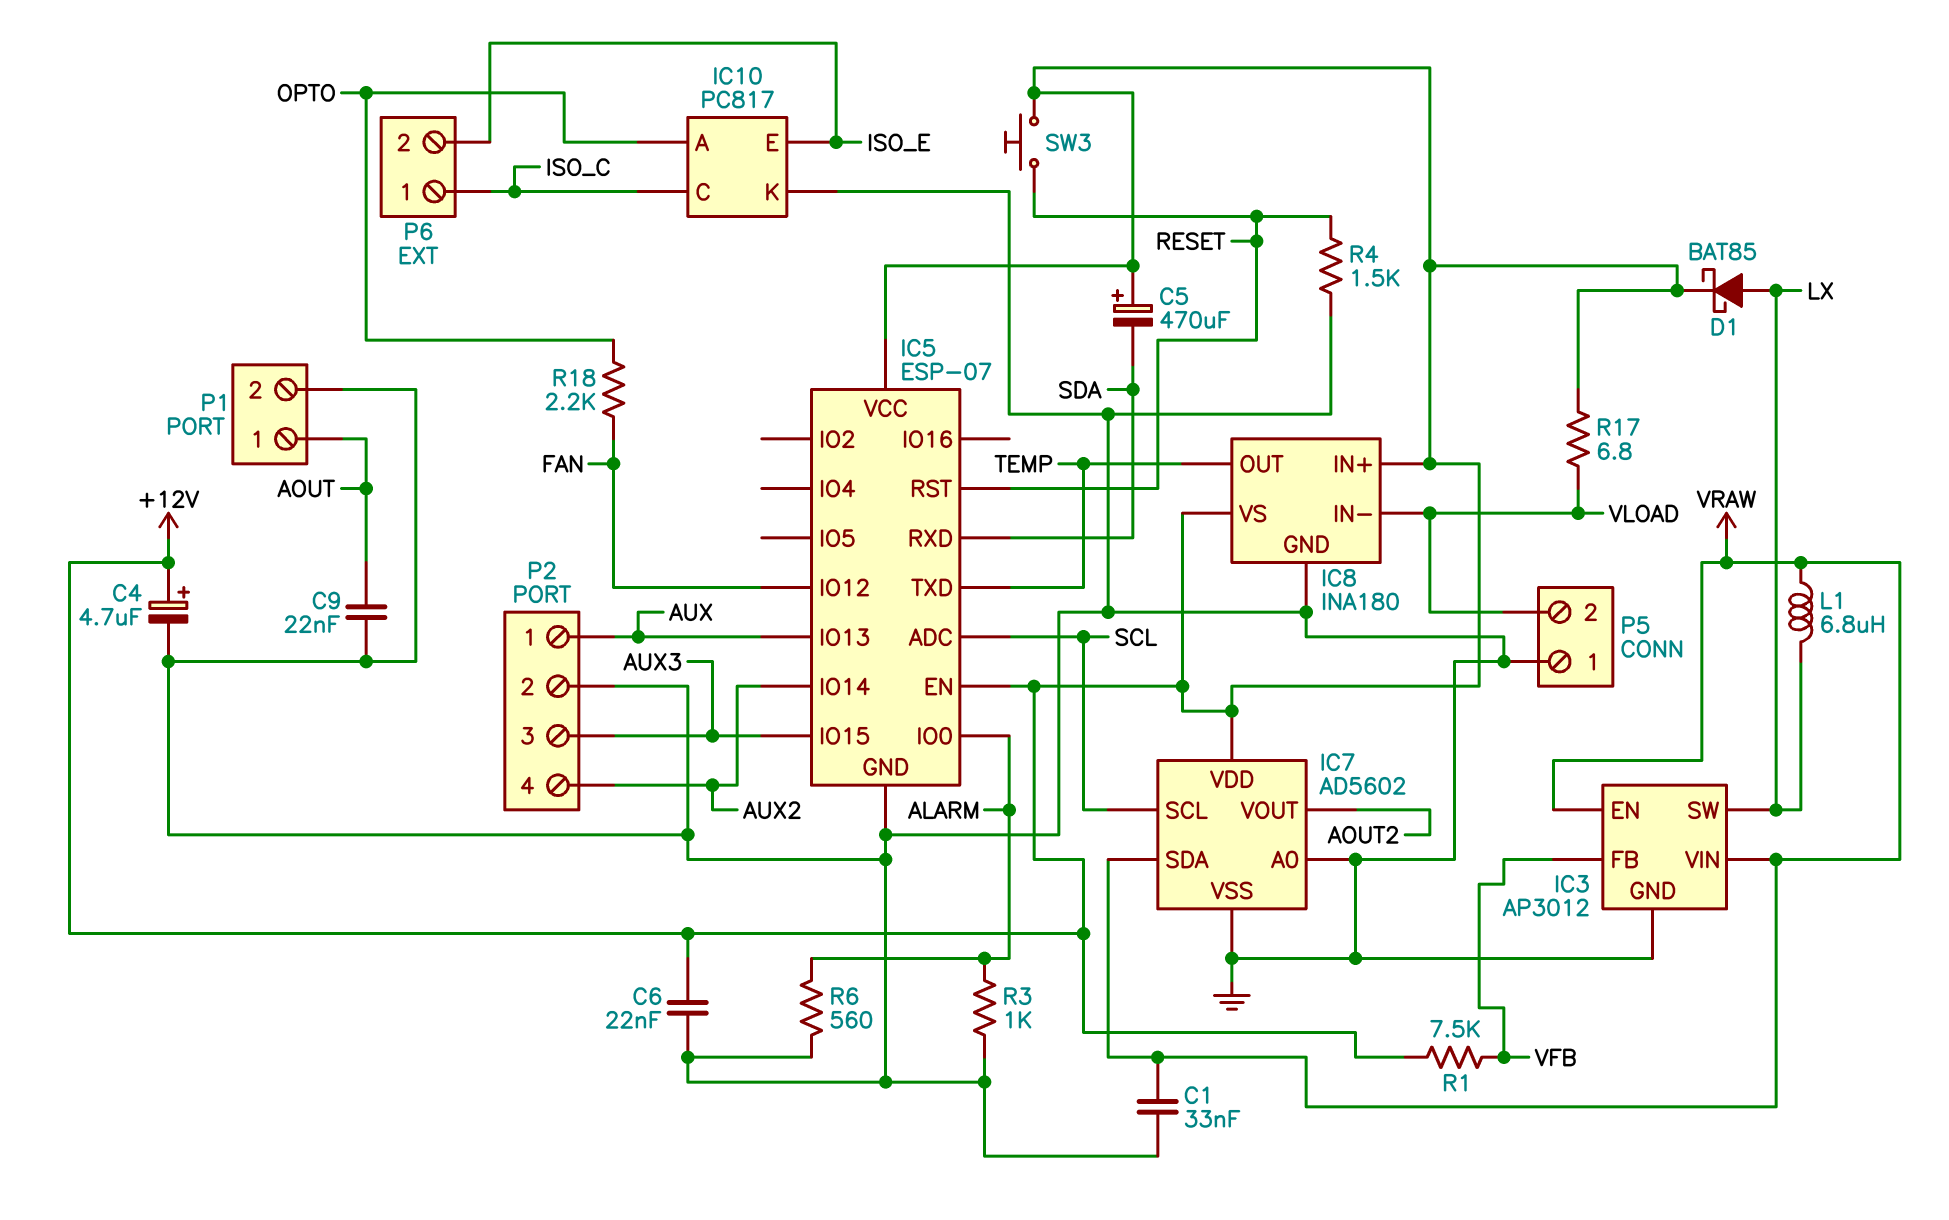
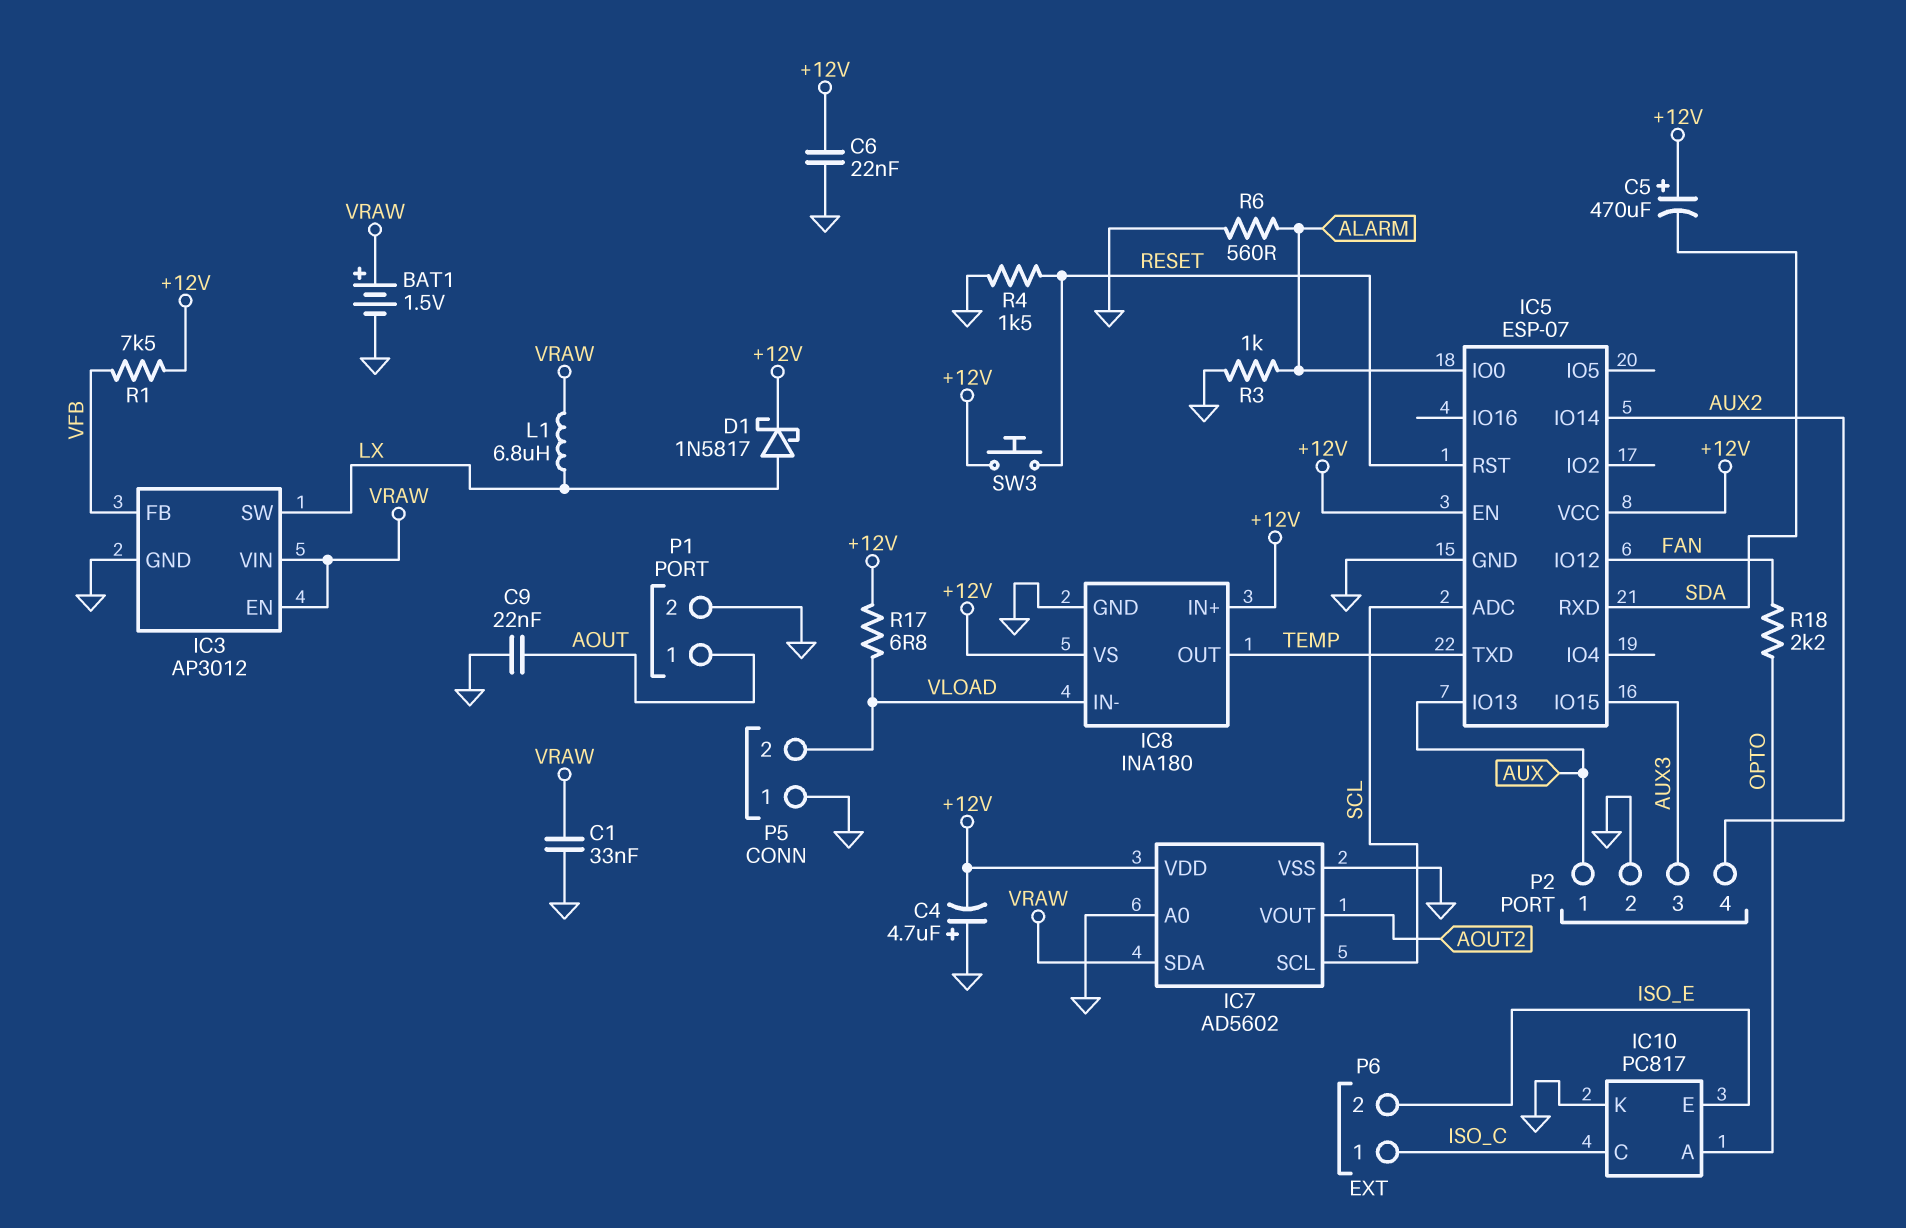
BAT1: none -> 1.5V (plus VRAW, minus GND)
C4: 4.7uF (plus +12V, minus GND) -> 4.7uF (plus GND, minus +12V)
D1: schottky BAT85 (A LX, K +12V) -> schottky 1N5817 (A LX, K +12V)

